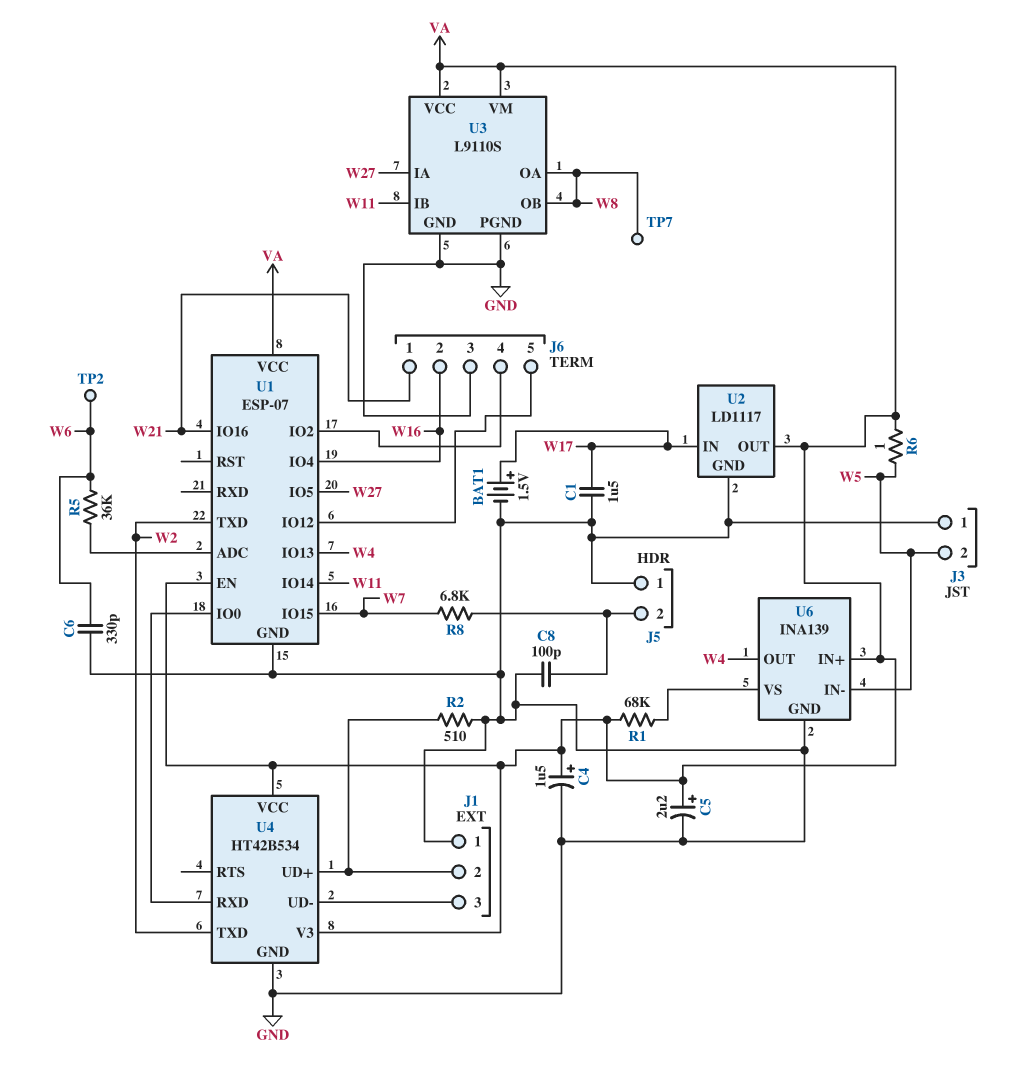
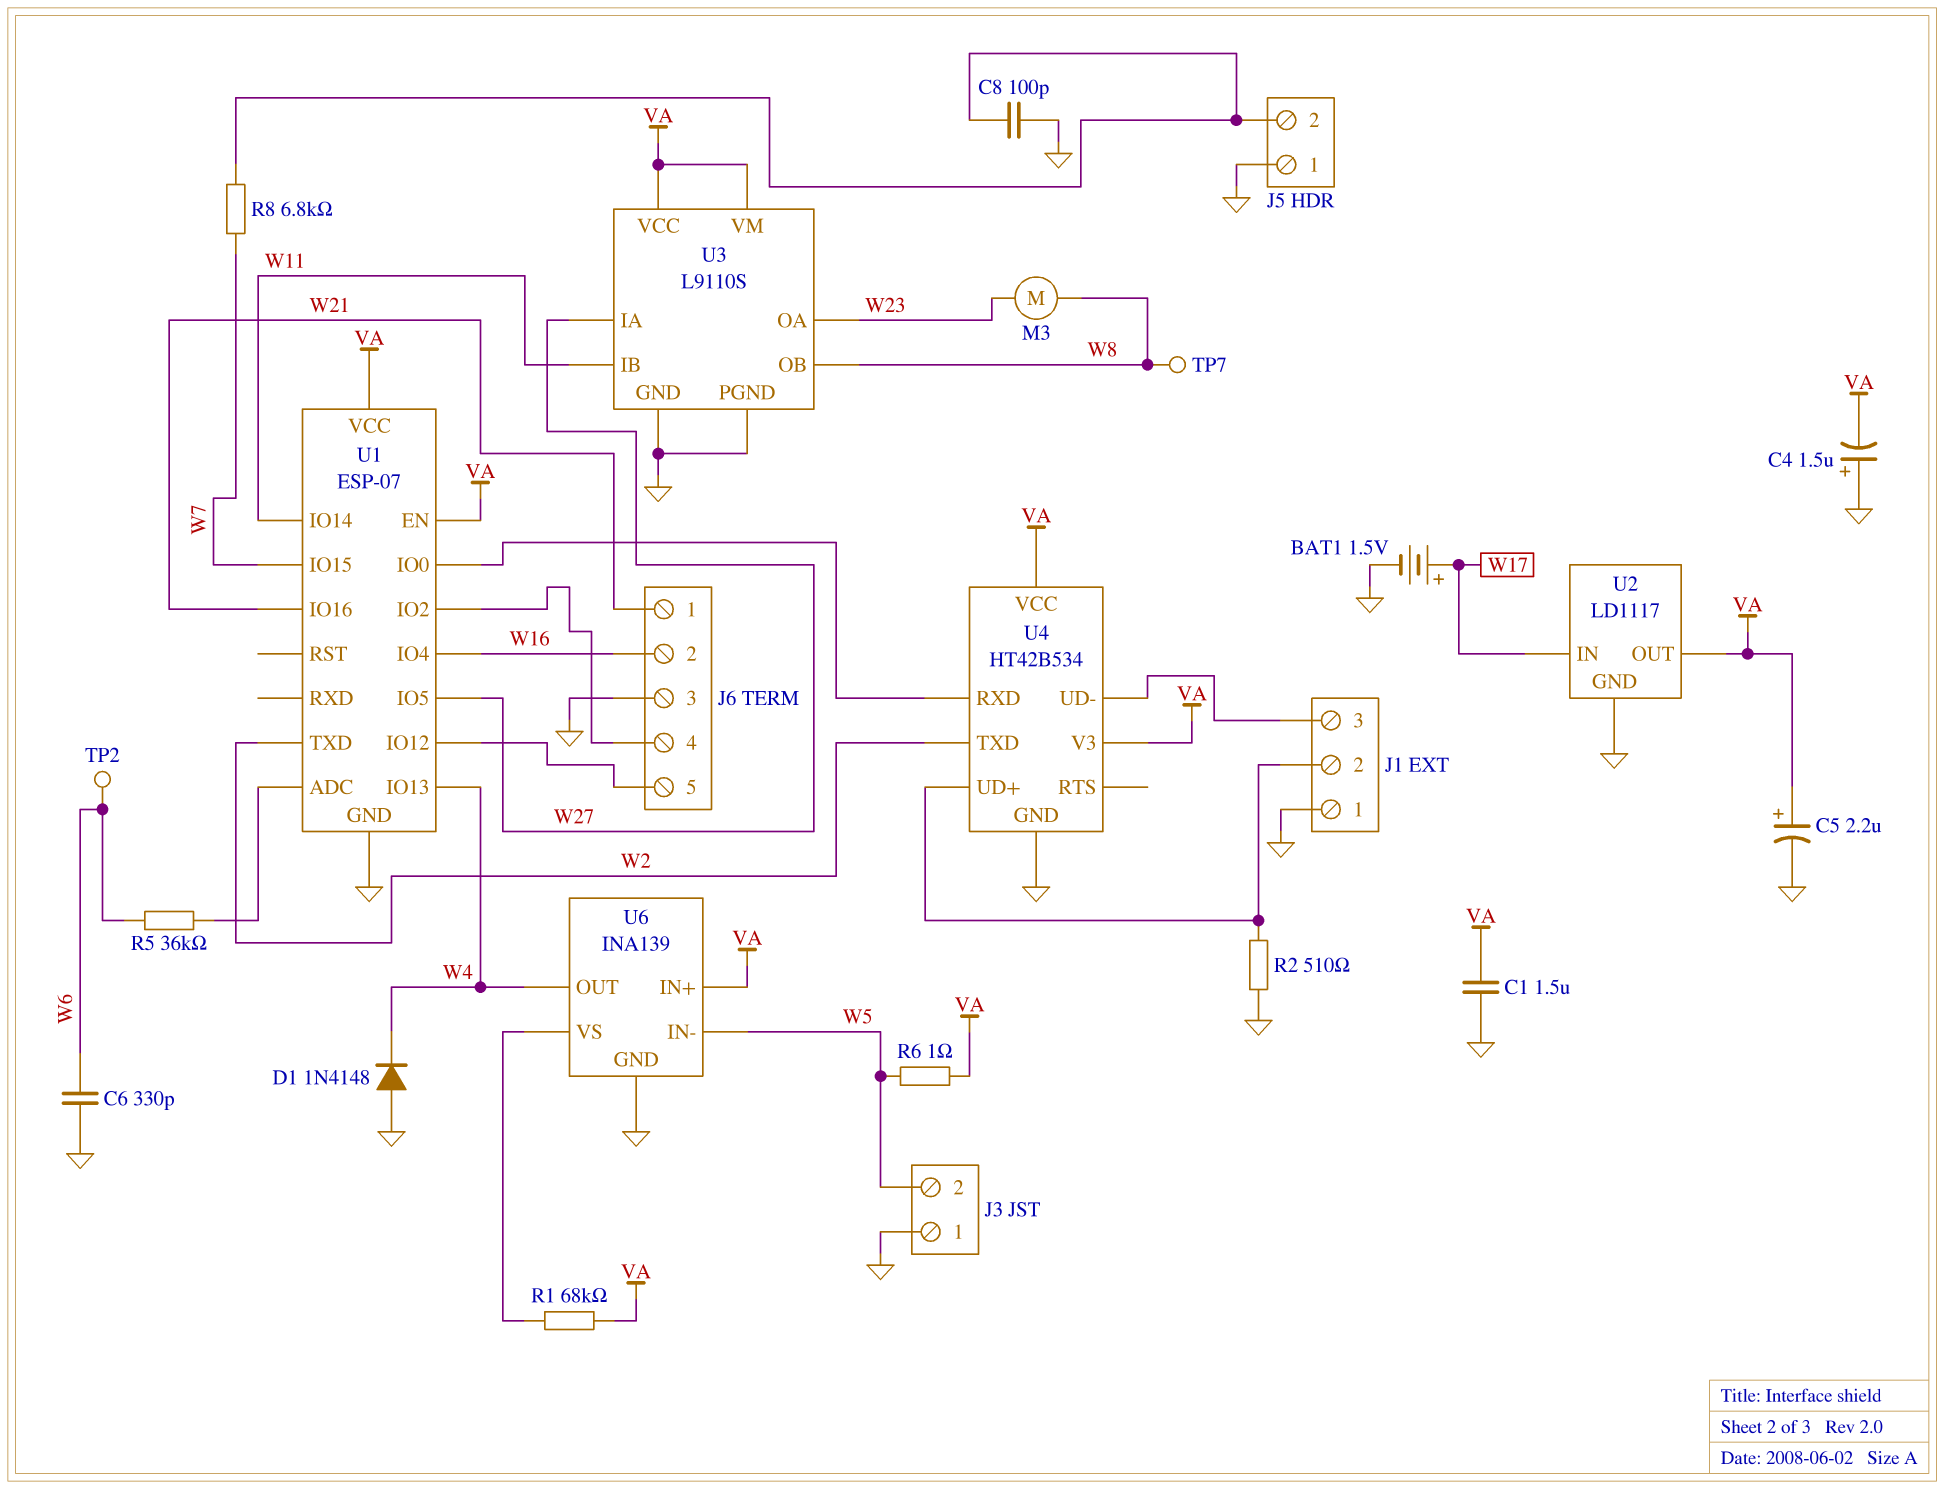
C1: 1.5uF (GND, W17) -> 1.5uF (GND, VA)
C4: 1.5uF (plus VA, minus GND) -> 1.5uF (plus GND, minus VA)
D1: none -> diode 1N4148 (A GND, K W4)
M3: none -> motor (W8, W23)
U3 pin OA: W8 -> W23

